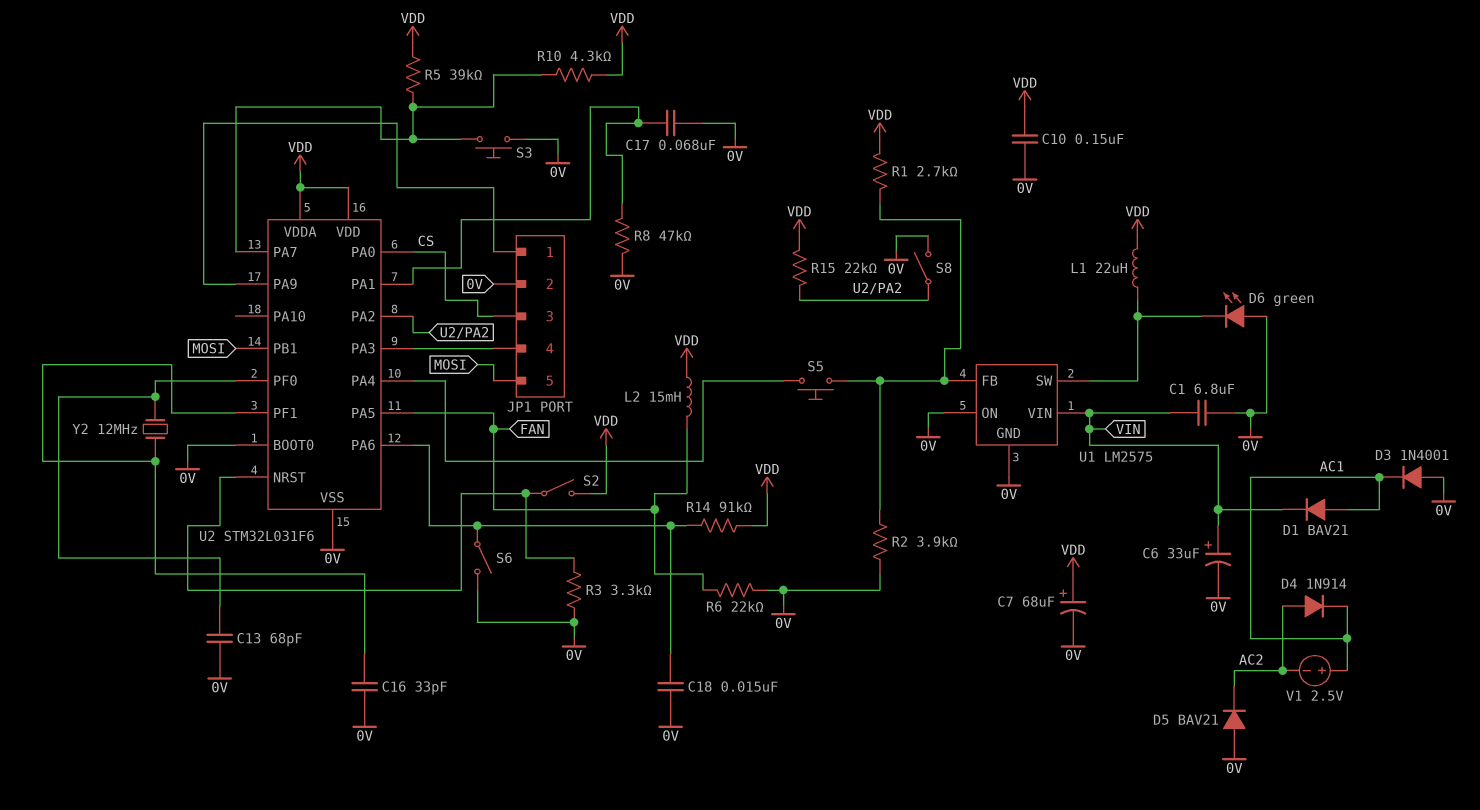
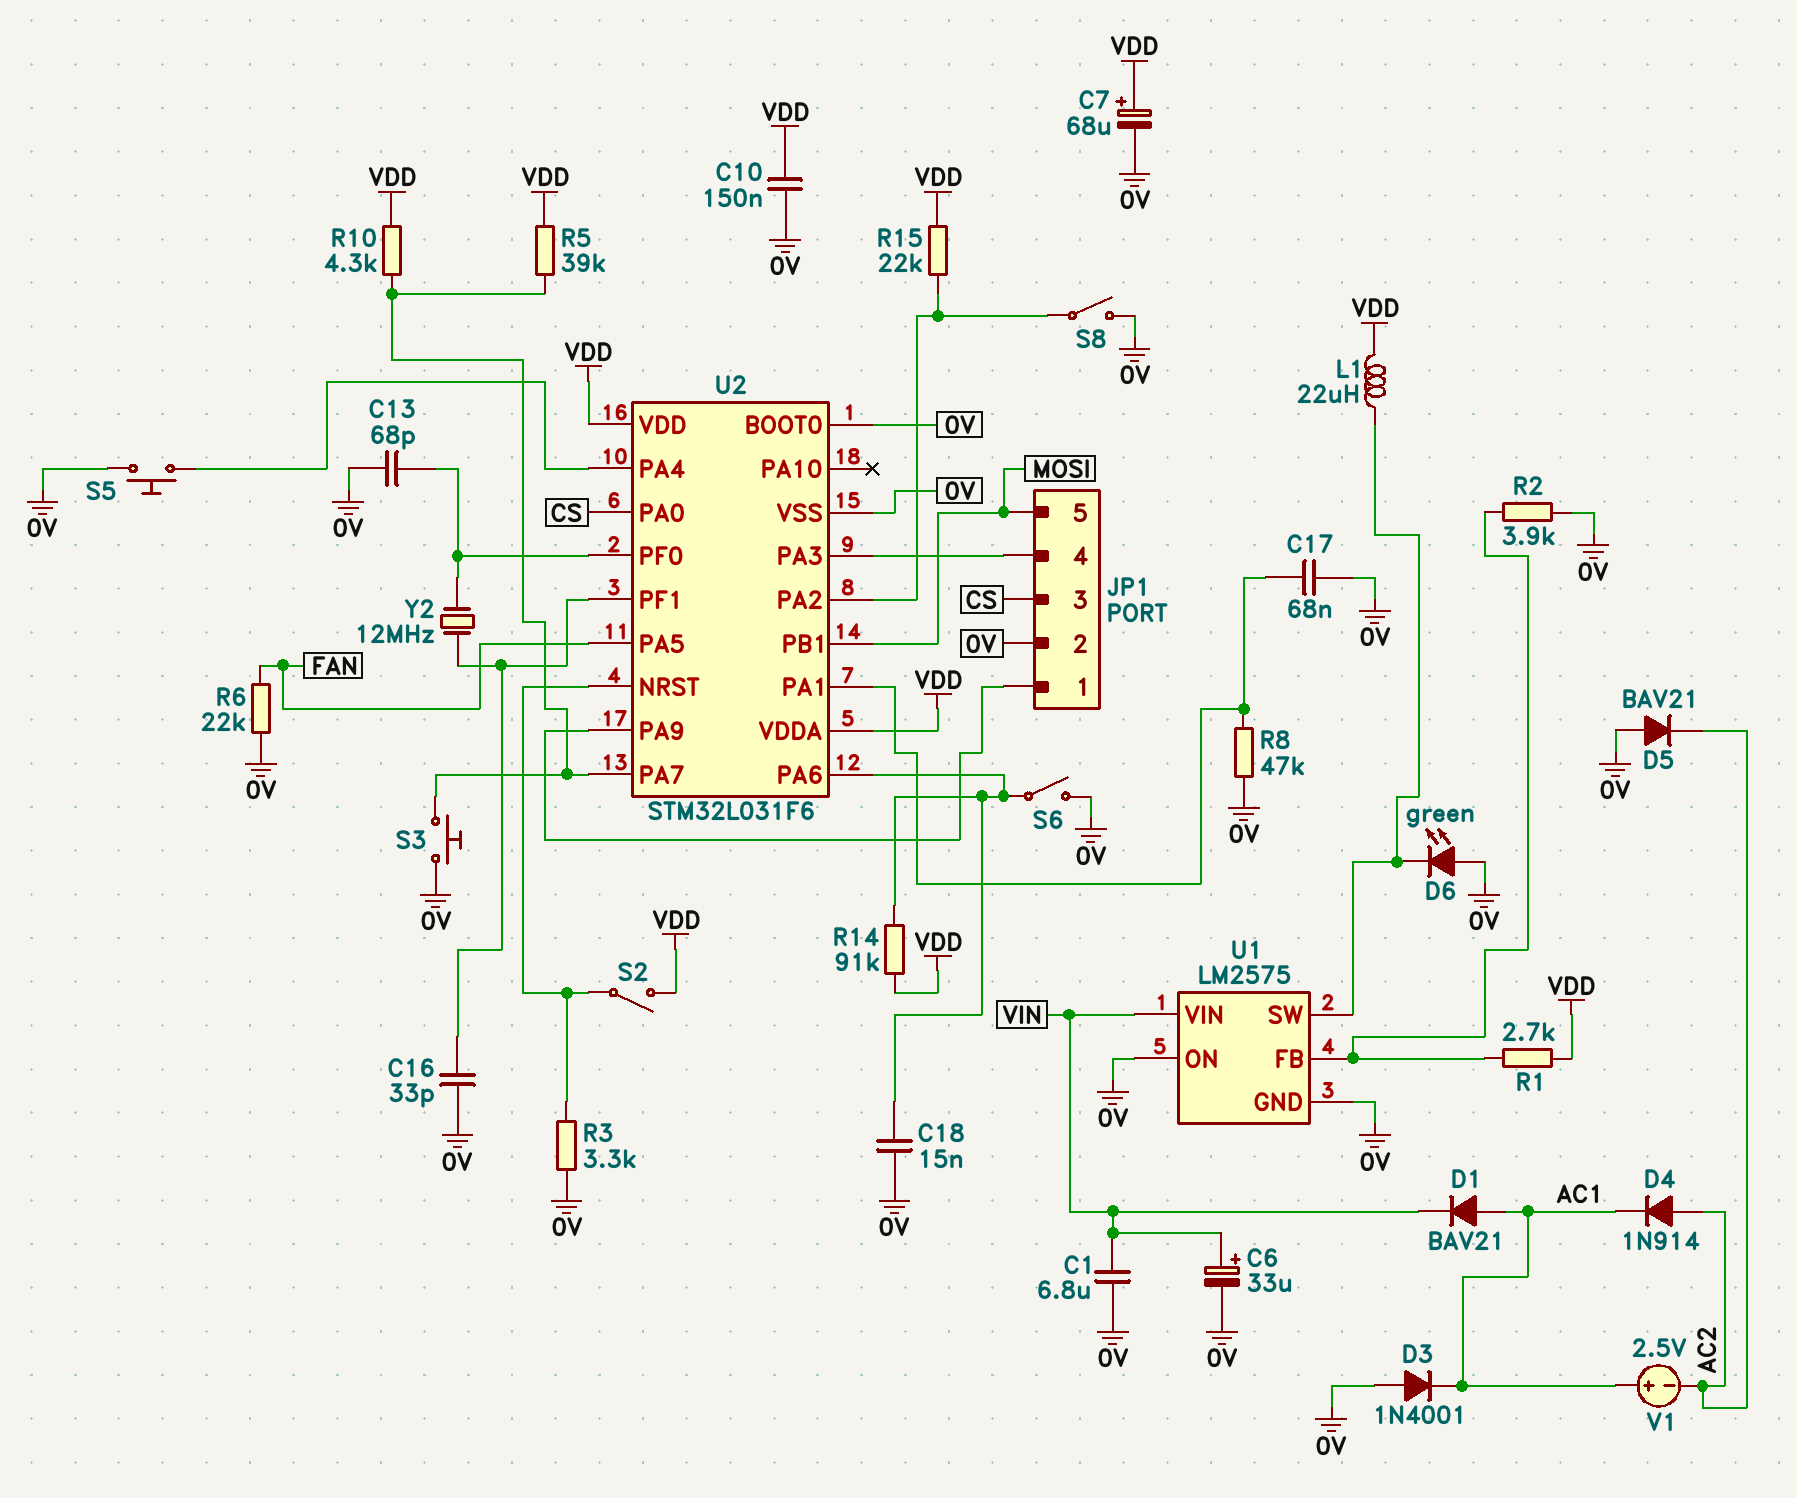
L2: 15mH (FAN, VDD) -> none
S5: button (U1/FB, U2/PA4) -> button (0V, U2/PA4)

